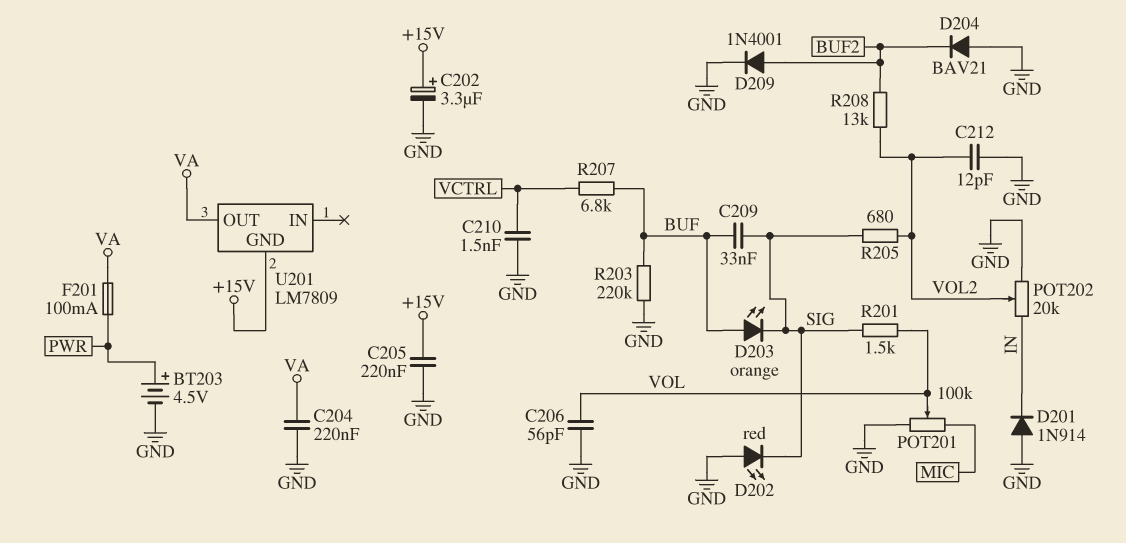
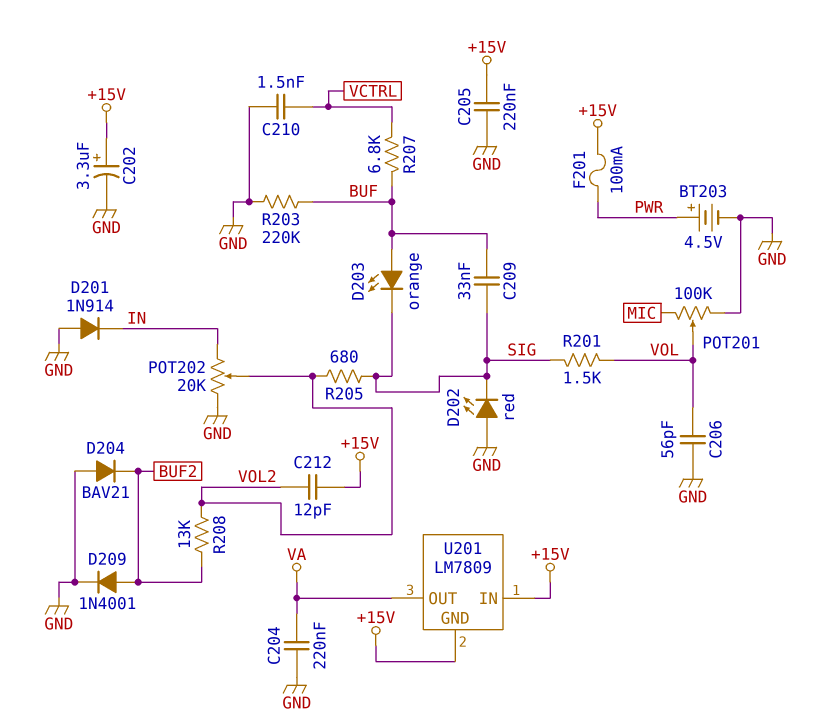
C212: 12pF (GND, VOL2) -> 12pF (+15V, VOL2)
F201: 100mA (PWR, VA) -> 100mA (+15V, PWR)
U201 pin IN: none -> +15V

